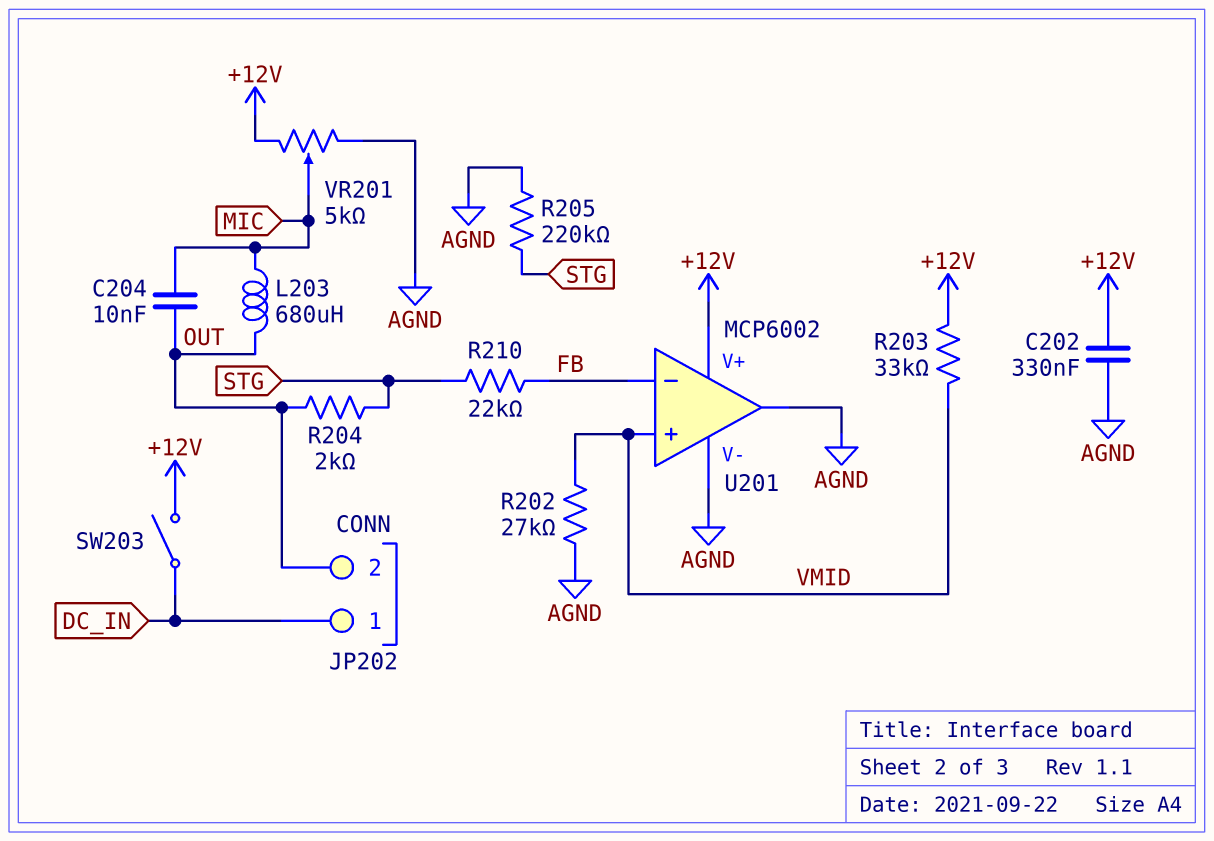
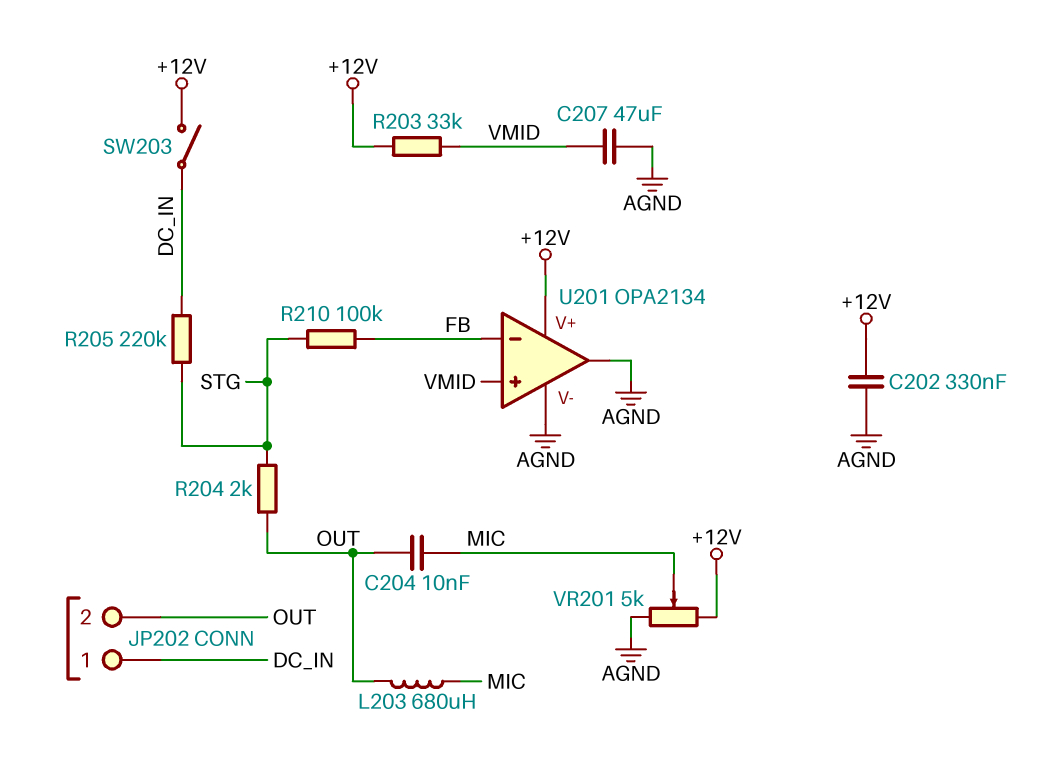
C207: none -> 47uF (AGND, VMID)
R202: 27k (AGND, VMID) -> none
R205: 220k (AGND, STG) -> 220k (DC_IN, STG)
R210: 22k (FB, STG) -> 100k (FB, STG)
U201: MCP6002 -> OPA2134

